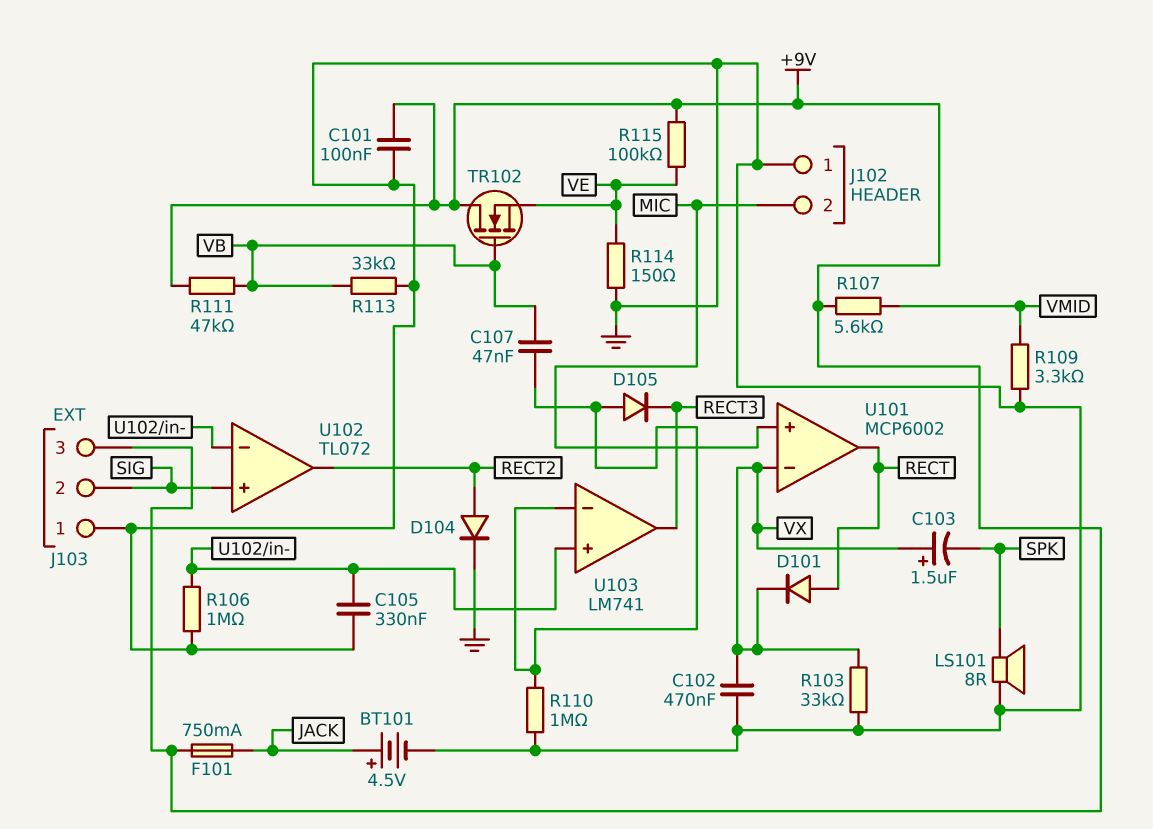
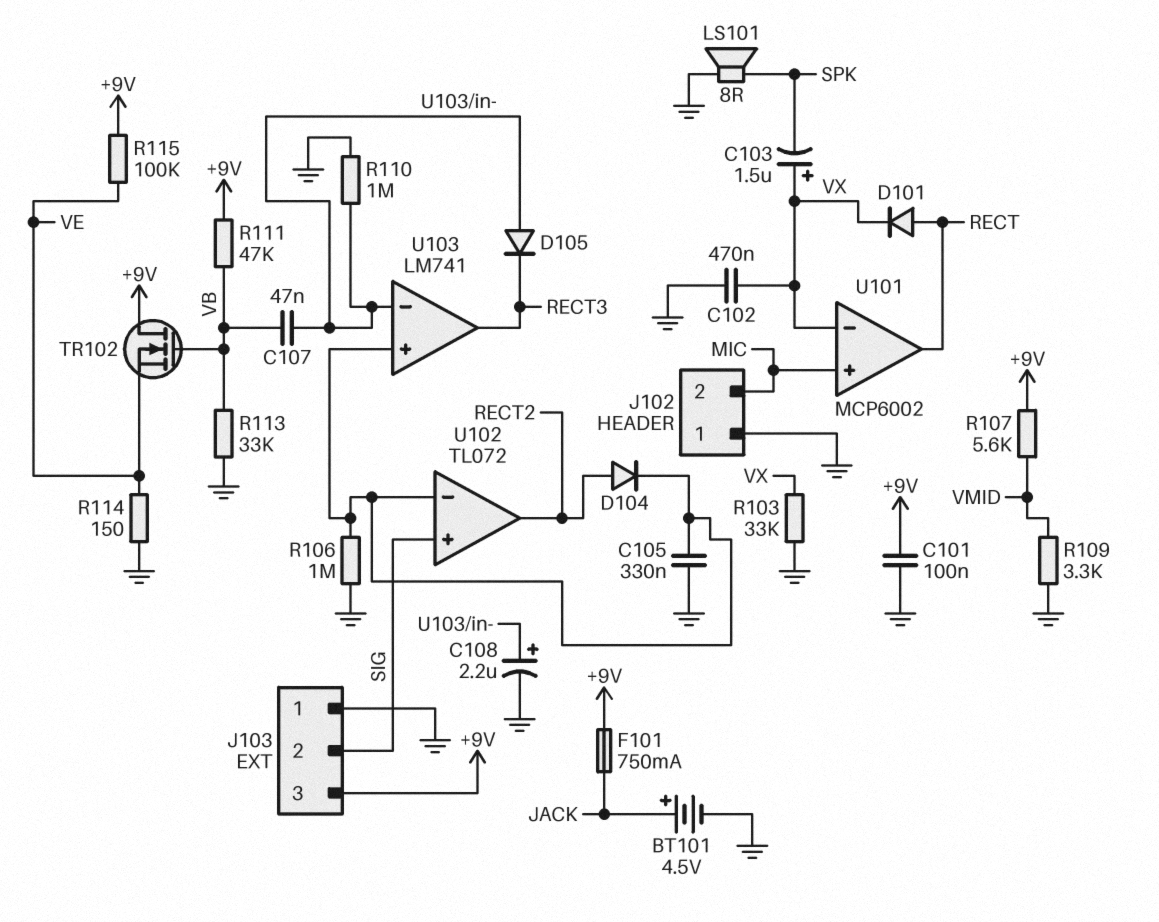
C108: none -> 2.2uF (plus U103/in-, minus GND)
D104: diode (A RECT2, K GND) -> diode (A RECT2, K U102/in-)

